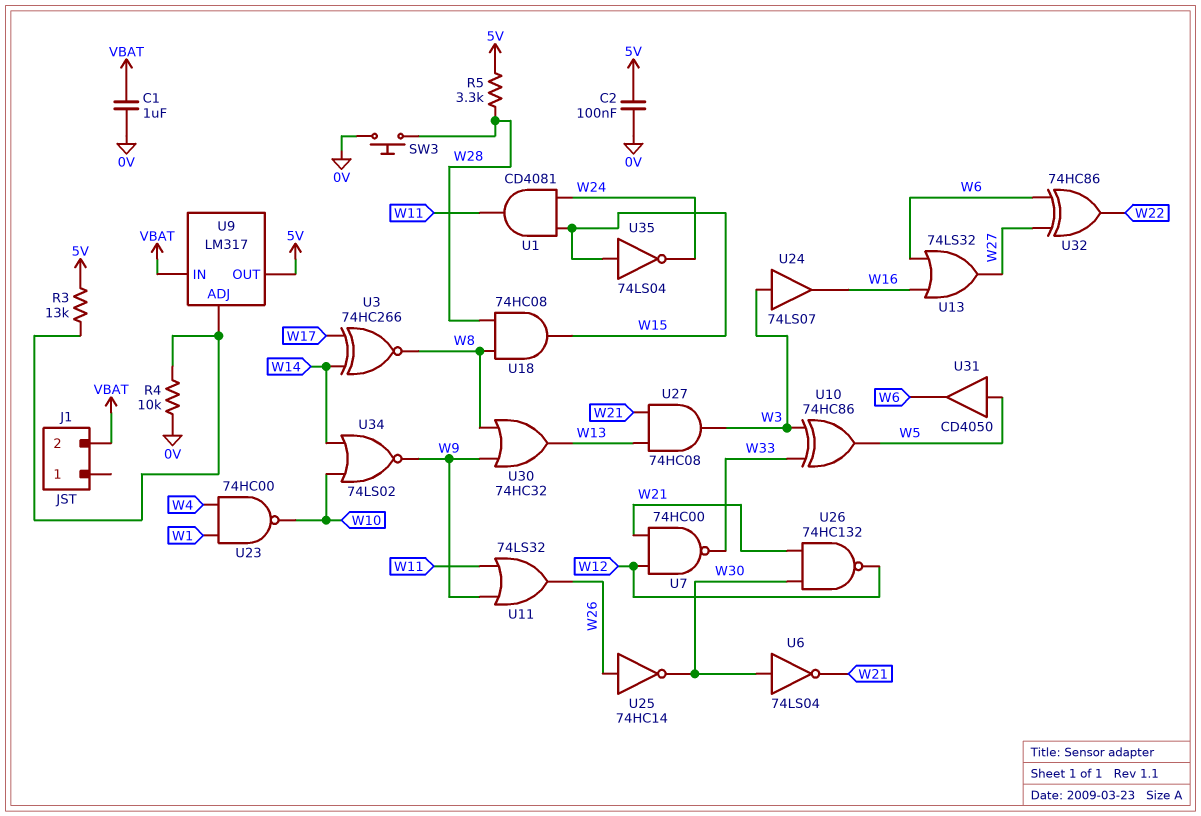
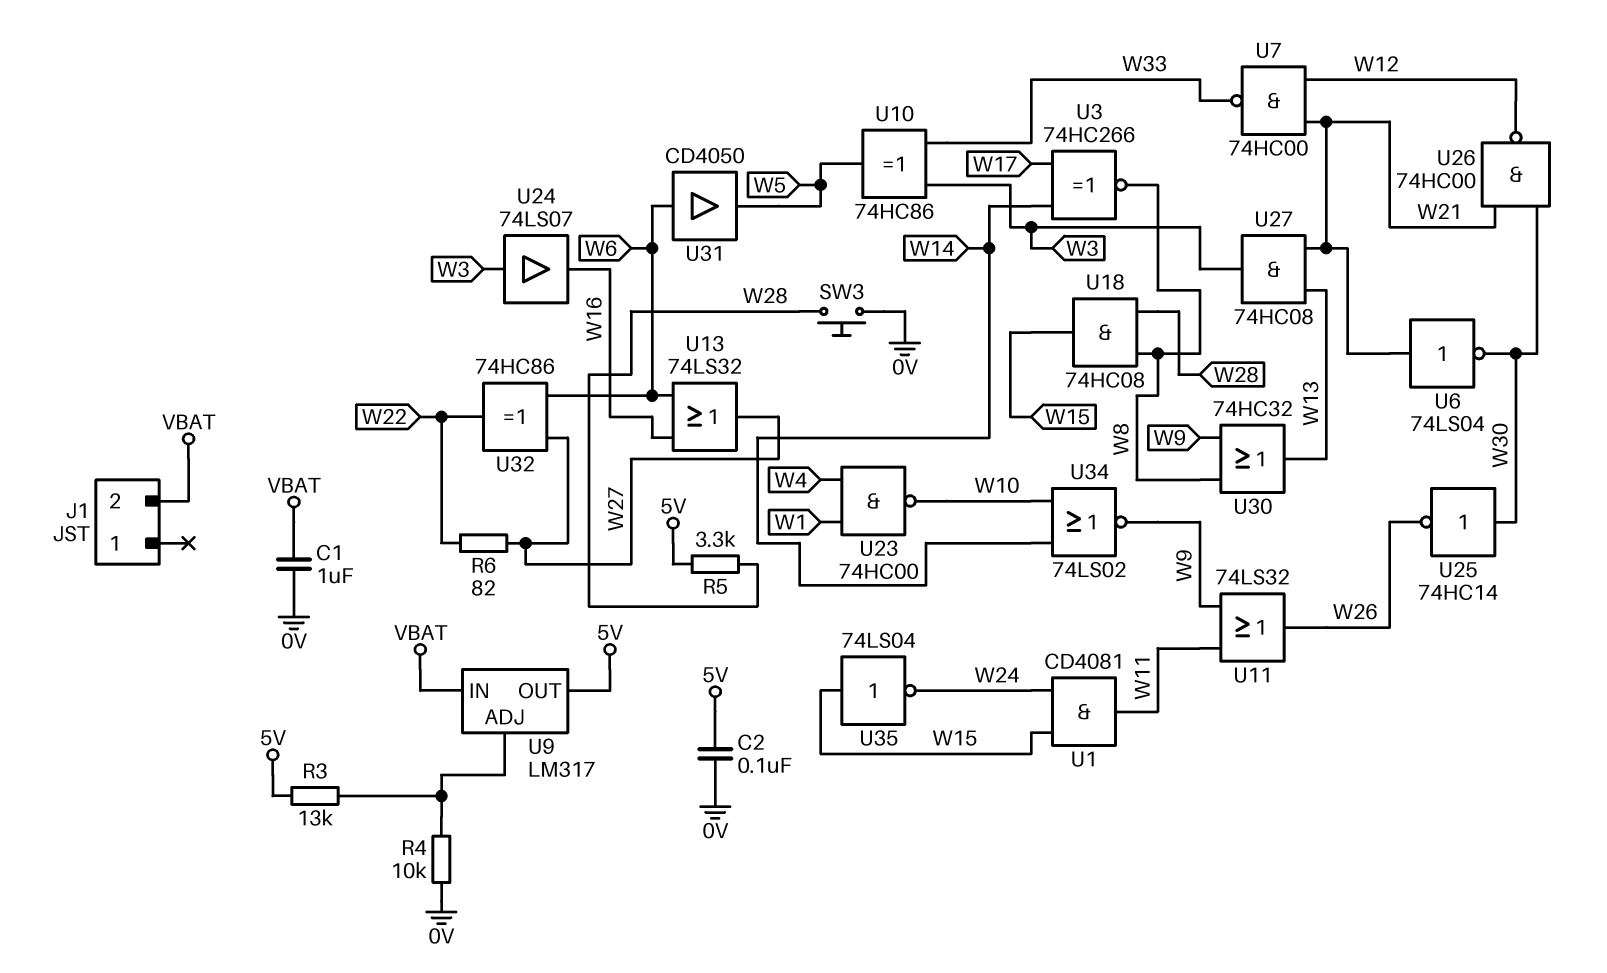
R6: none -> 82 (W22, W27)
U6: NOT 74LS04 (in W30, out W21) -> NOT 74LS04 (in W21, out W30)
U25: NOT 74HC14 (in W26, out W30) -> NOT 74HC14 (in W30, out W26)
U26: NAND 74HC132 (in W21, in W30, out W12) -> NAND 74HC00 (in W21, in W30, out W12)
U31: buffer CD4050 (in W5, out W6) -> buffer CD4050 (in W6, out W5)

